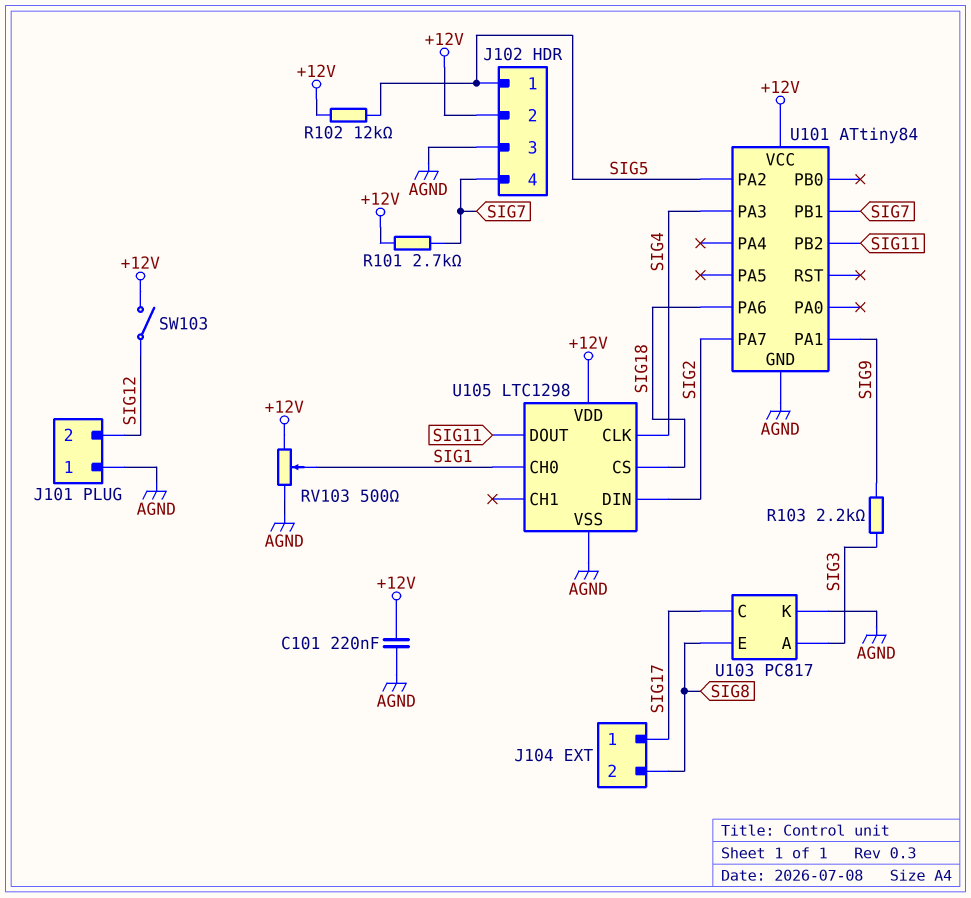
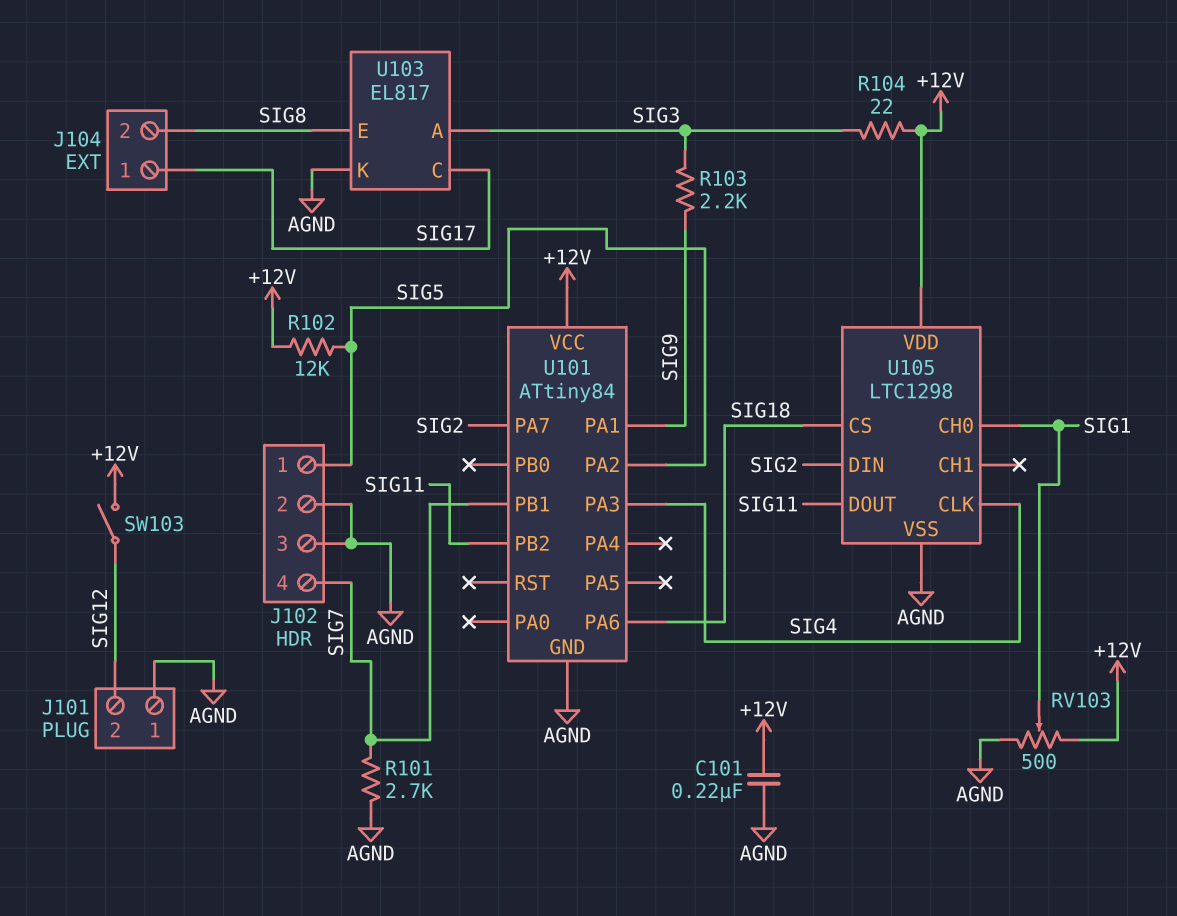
J102 pin 2: +12V -> AGND
R101: 2.7k (+12V, SIG7) -> 2.7k (AGND, SIG7)
R104: none -> 22 (+12V, SIG3)
U103: PC817 -> EL817

